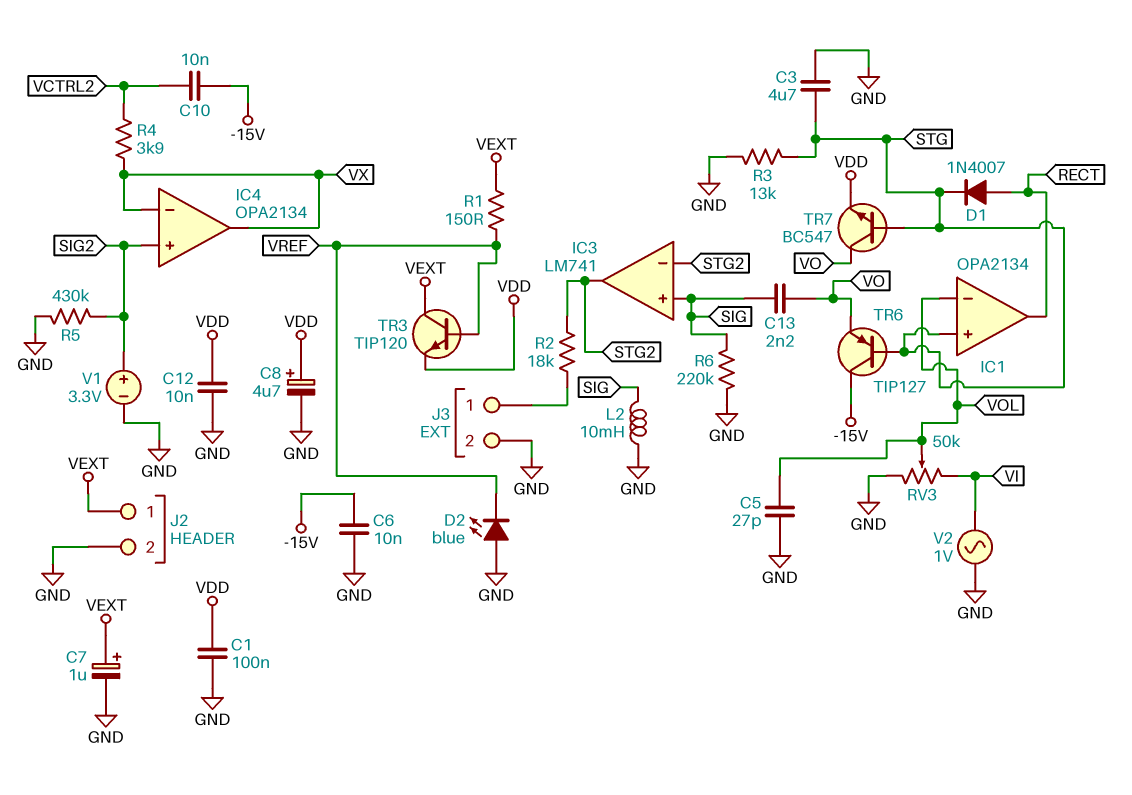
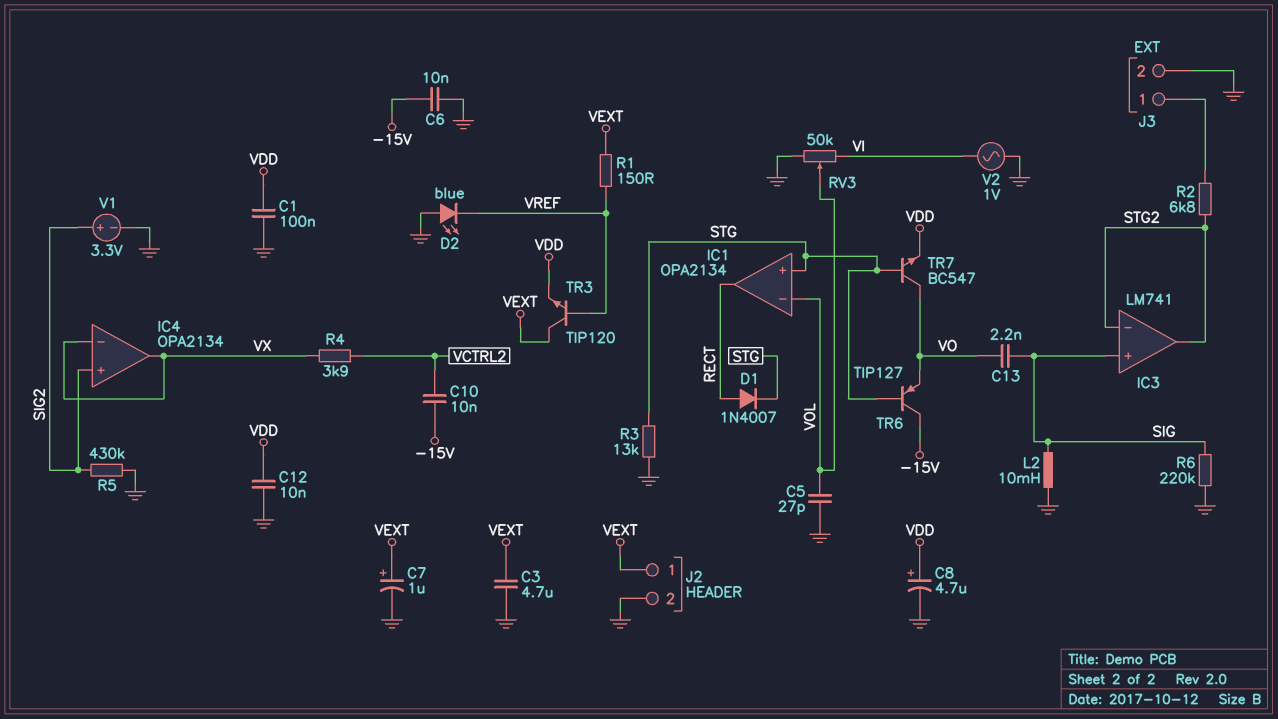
C3: 4.7uF (GND, STG) -> 4.7uF (GND, VEXT)
R2: 18k (J3/1, STG2) -> 6.8k (J3/1, STG2)

